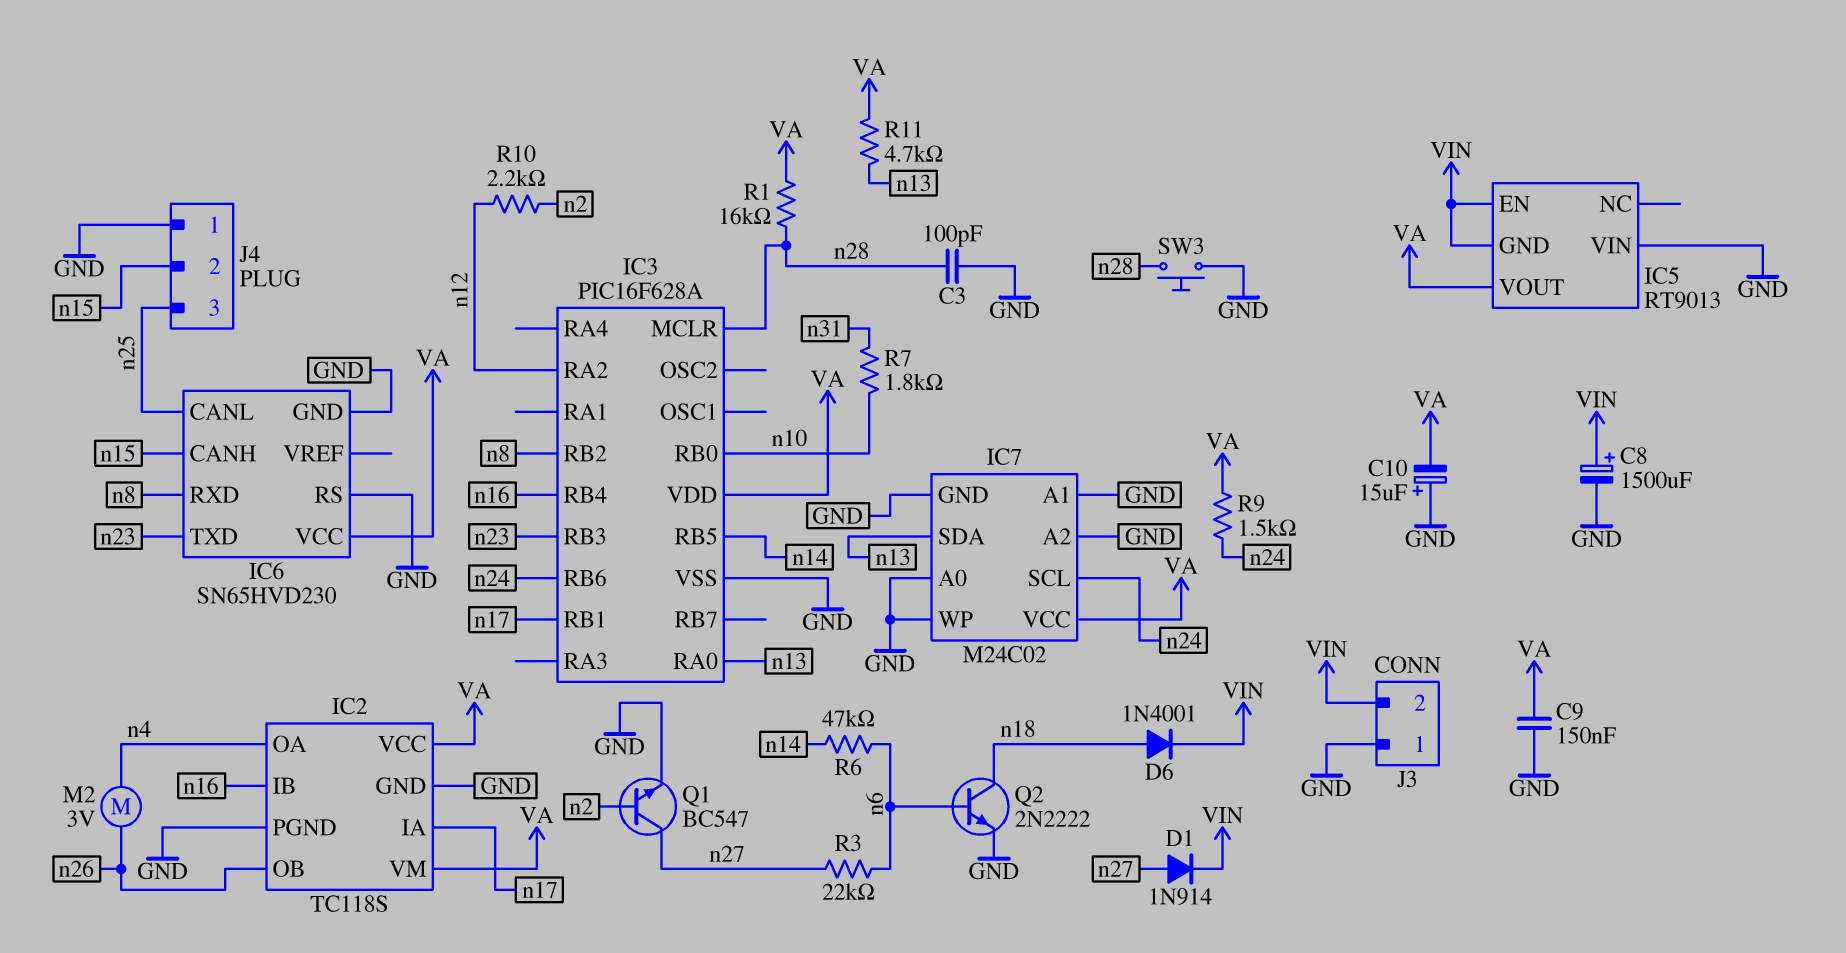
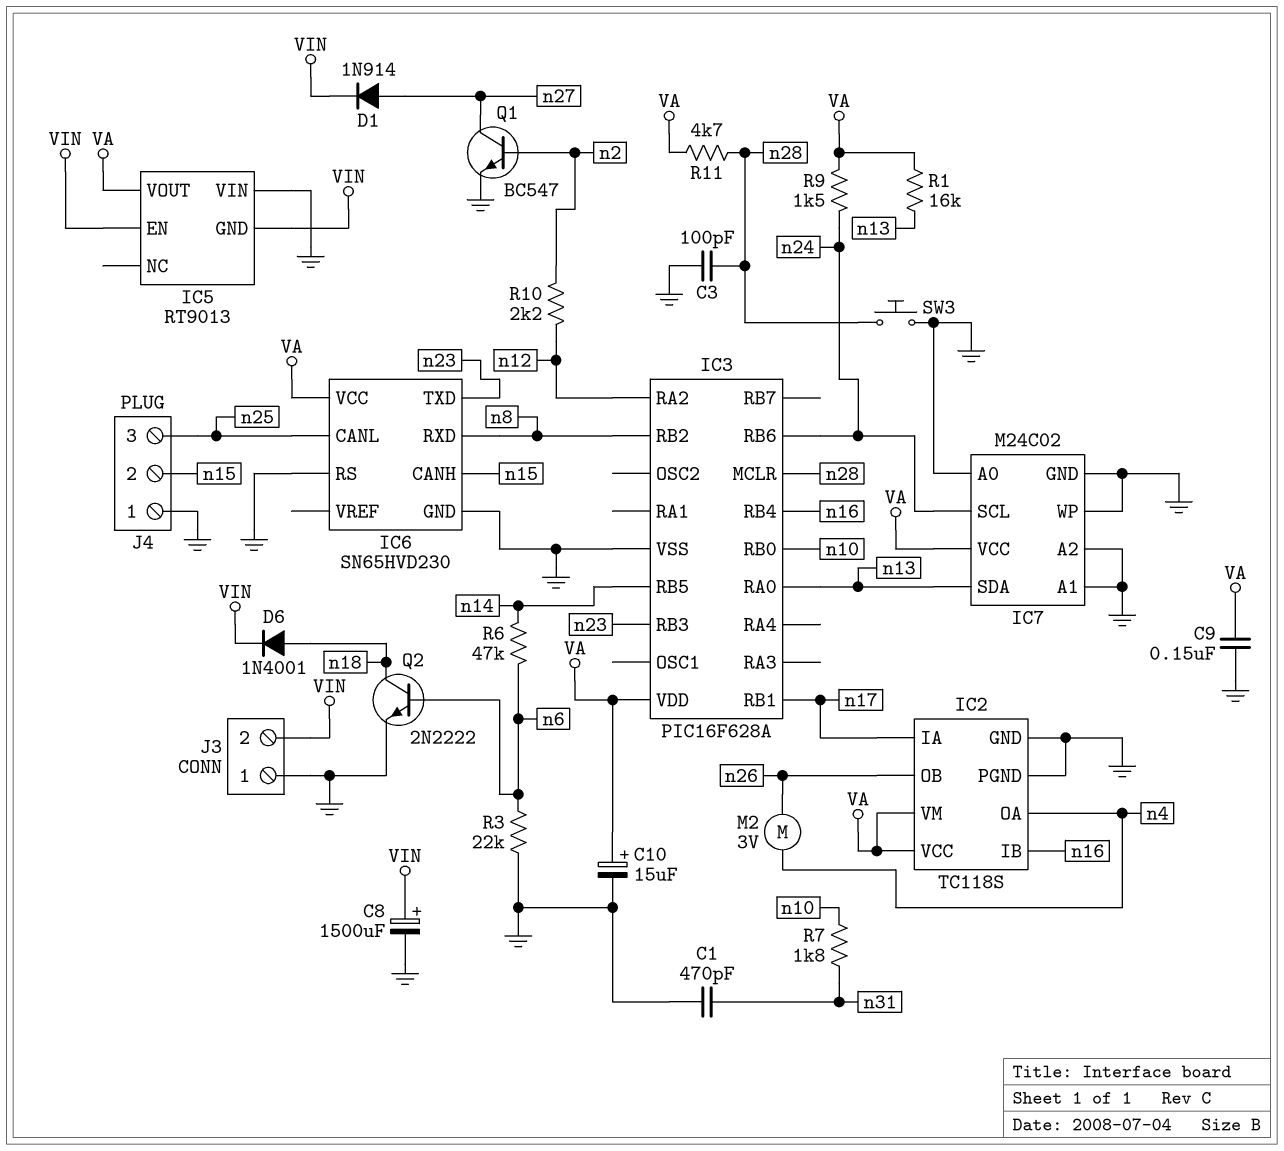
C1: none -> 470pF (GND, n31)
C10: 15uF (plus GND, minus VA) -> 15uF (plus VA, minus GND)
R1: 16k (VA, n28) -> 16k (VA, n13)
R3: 22k (n6, n27) -> 22k (GND, n6)
R11: 4.7k (VA, n13) -> 4.7k (VA, n28)

